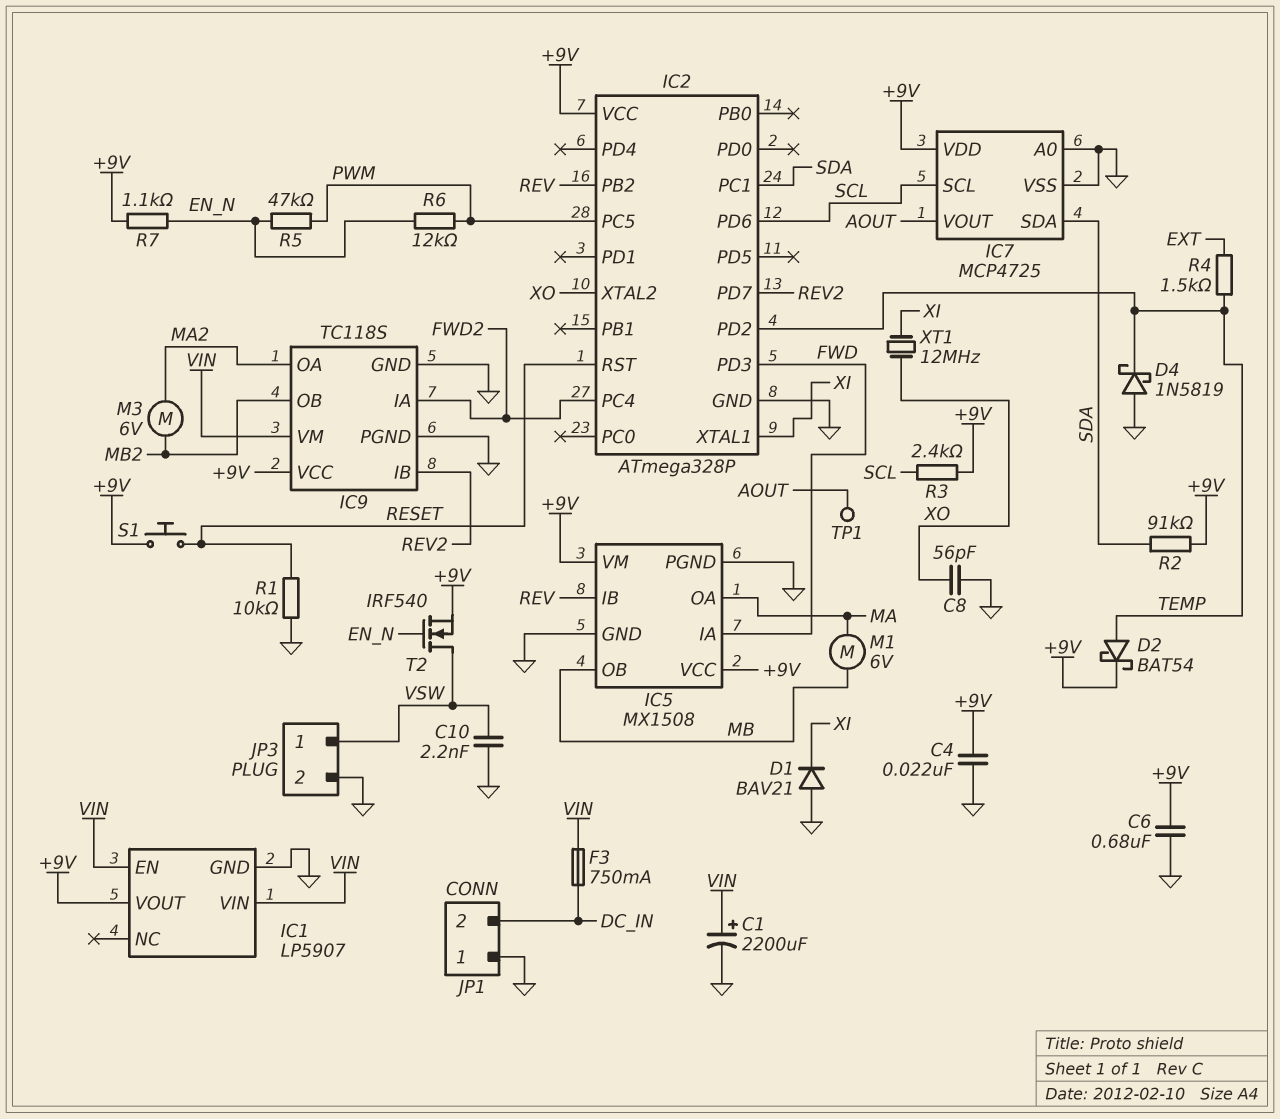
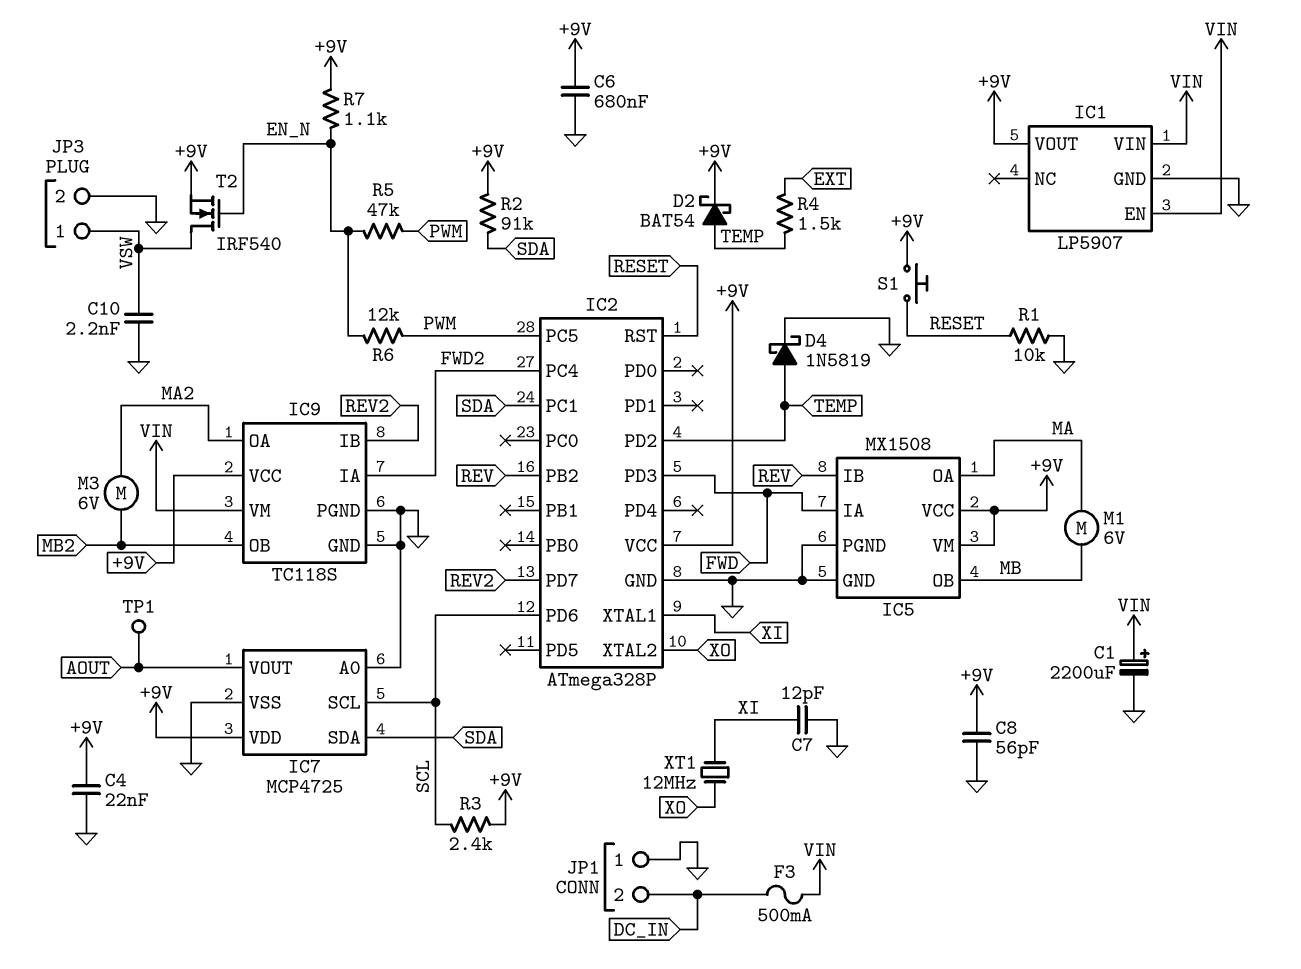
C7: none -> 12pF (GND, XI)
C8: 56pF (GND, XO) -> 56pF (+9V, GND)
D1: diode BAV21 (A GND, K XI) -> none
D4: schottky 1N5819 (A GND, K TEMP) -> schottky 1N5819 (A TEMP, K GND)
F3: 750mA (DC_IN, VIN) -> 500mA (DC_IN, VIN)

